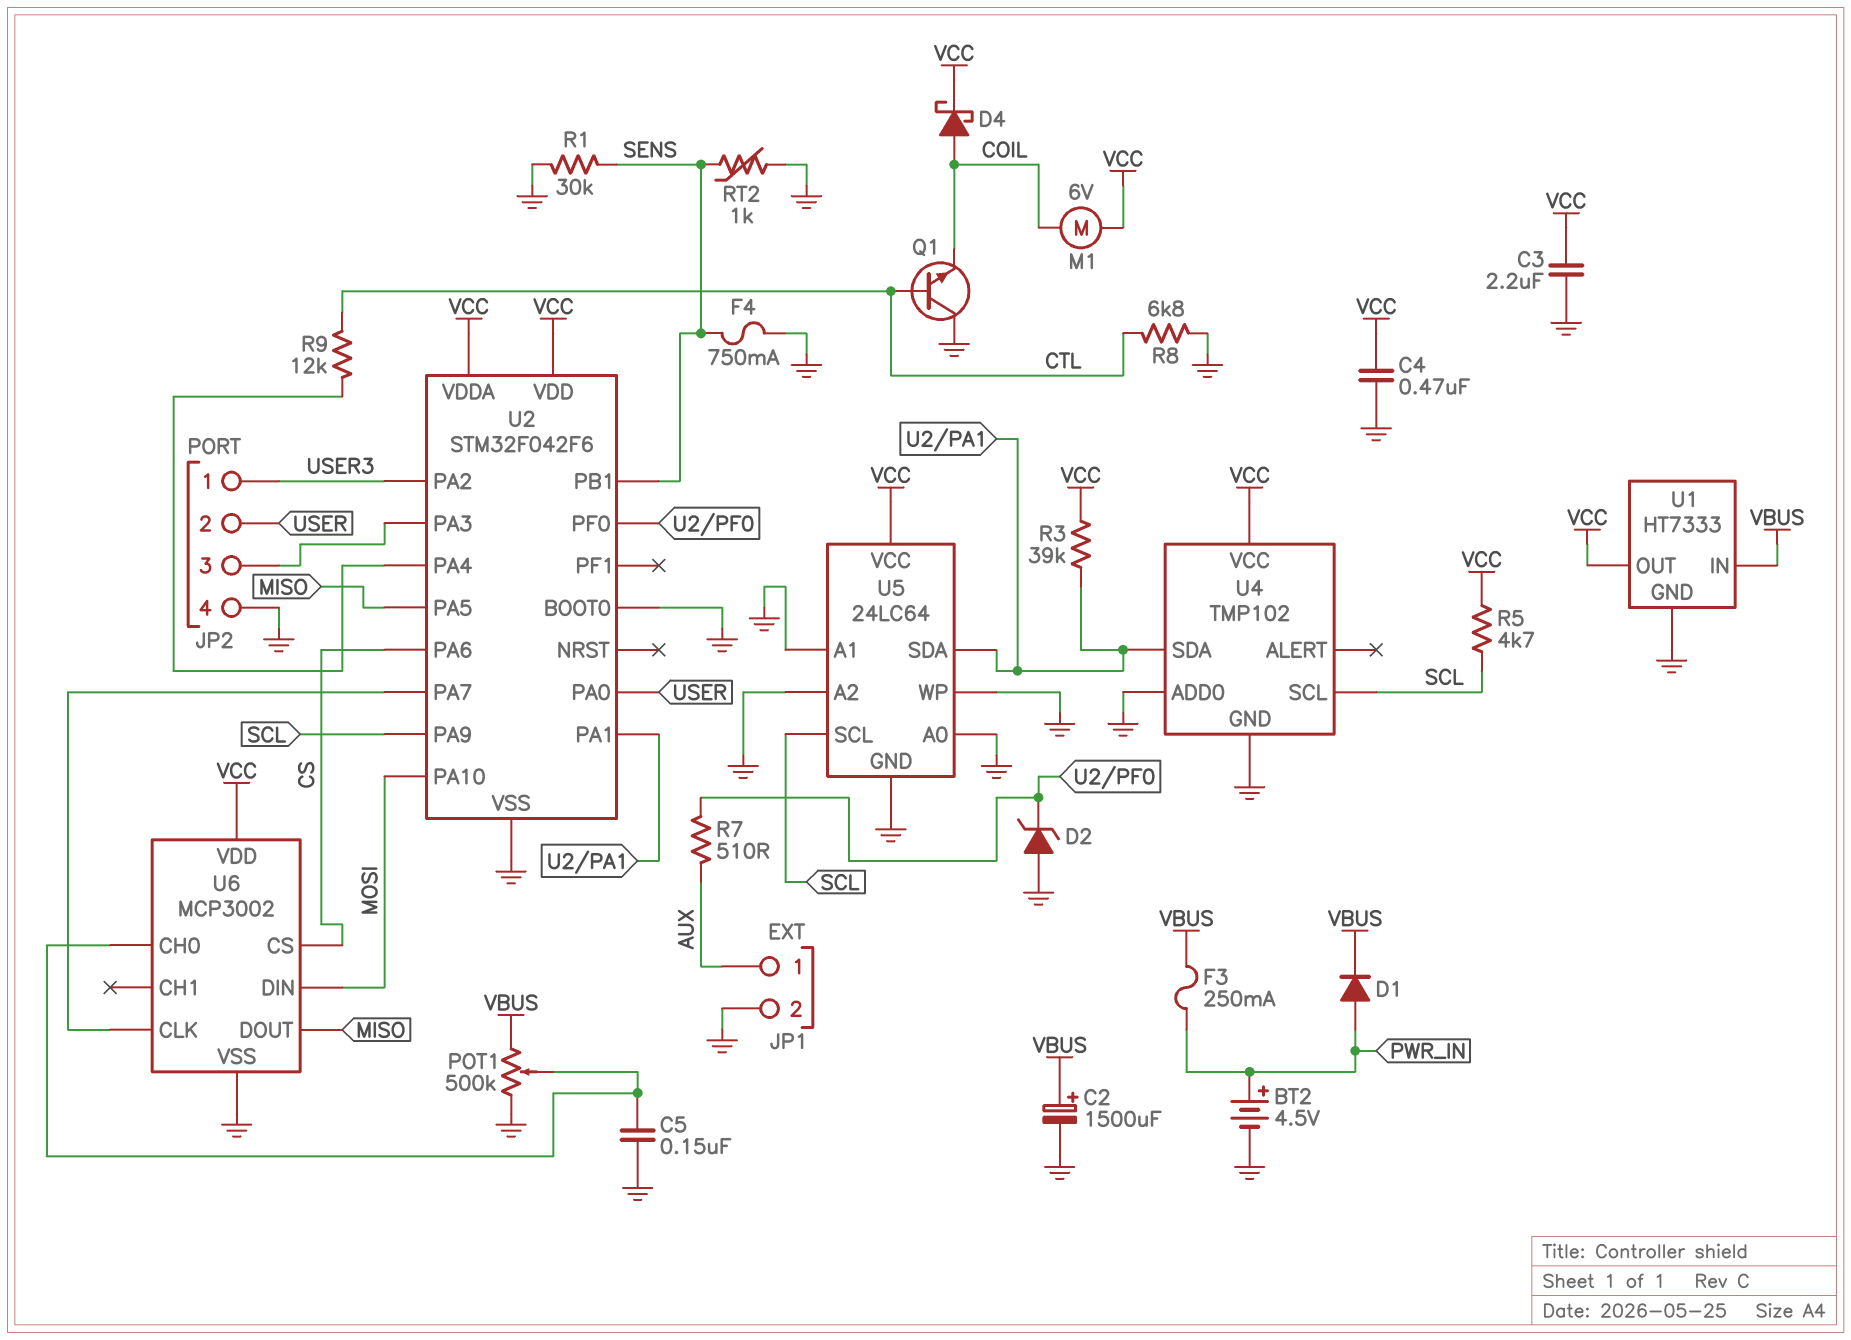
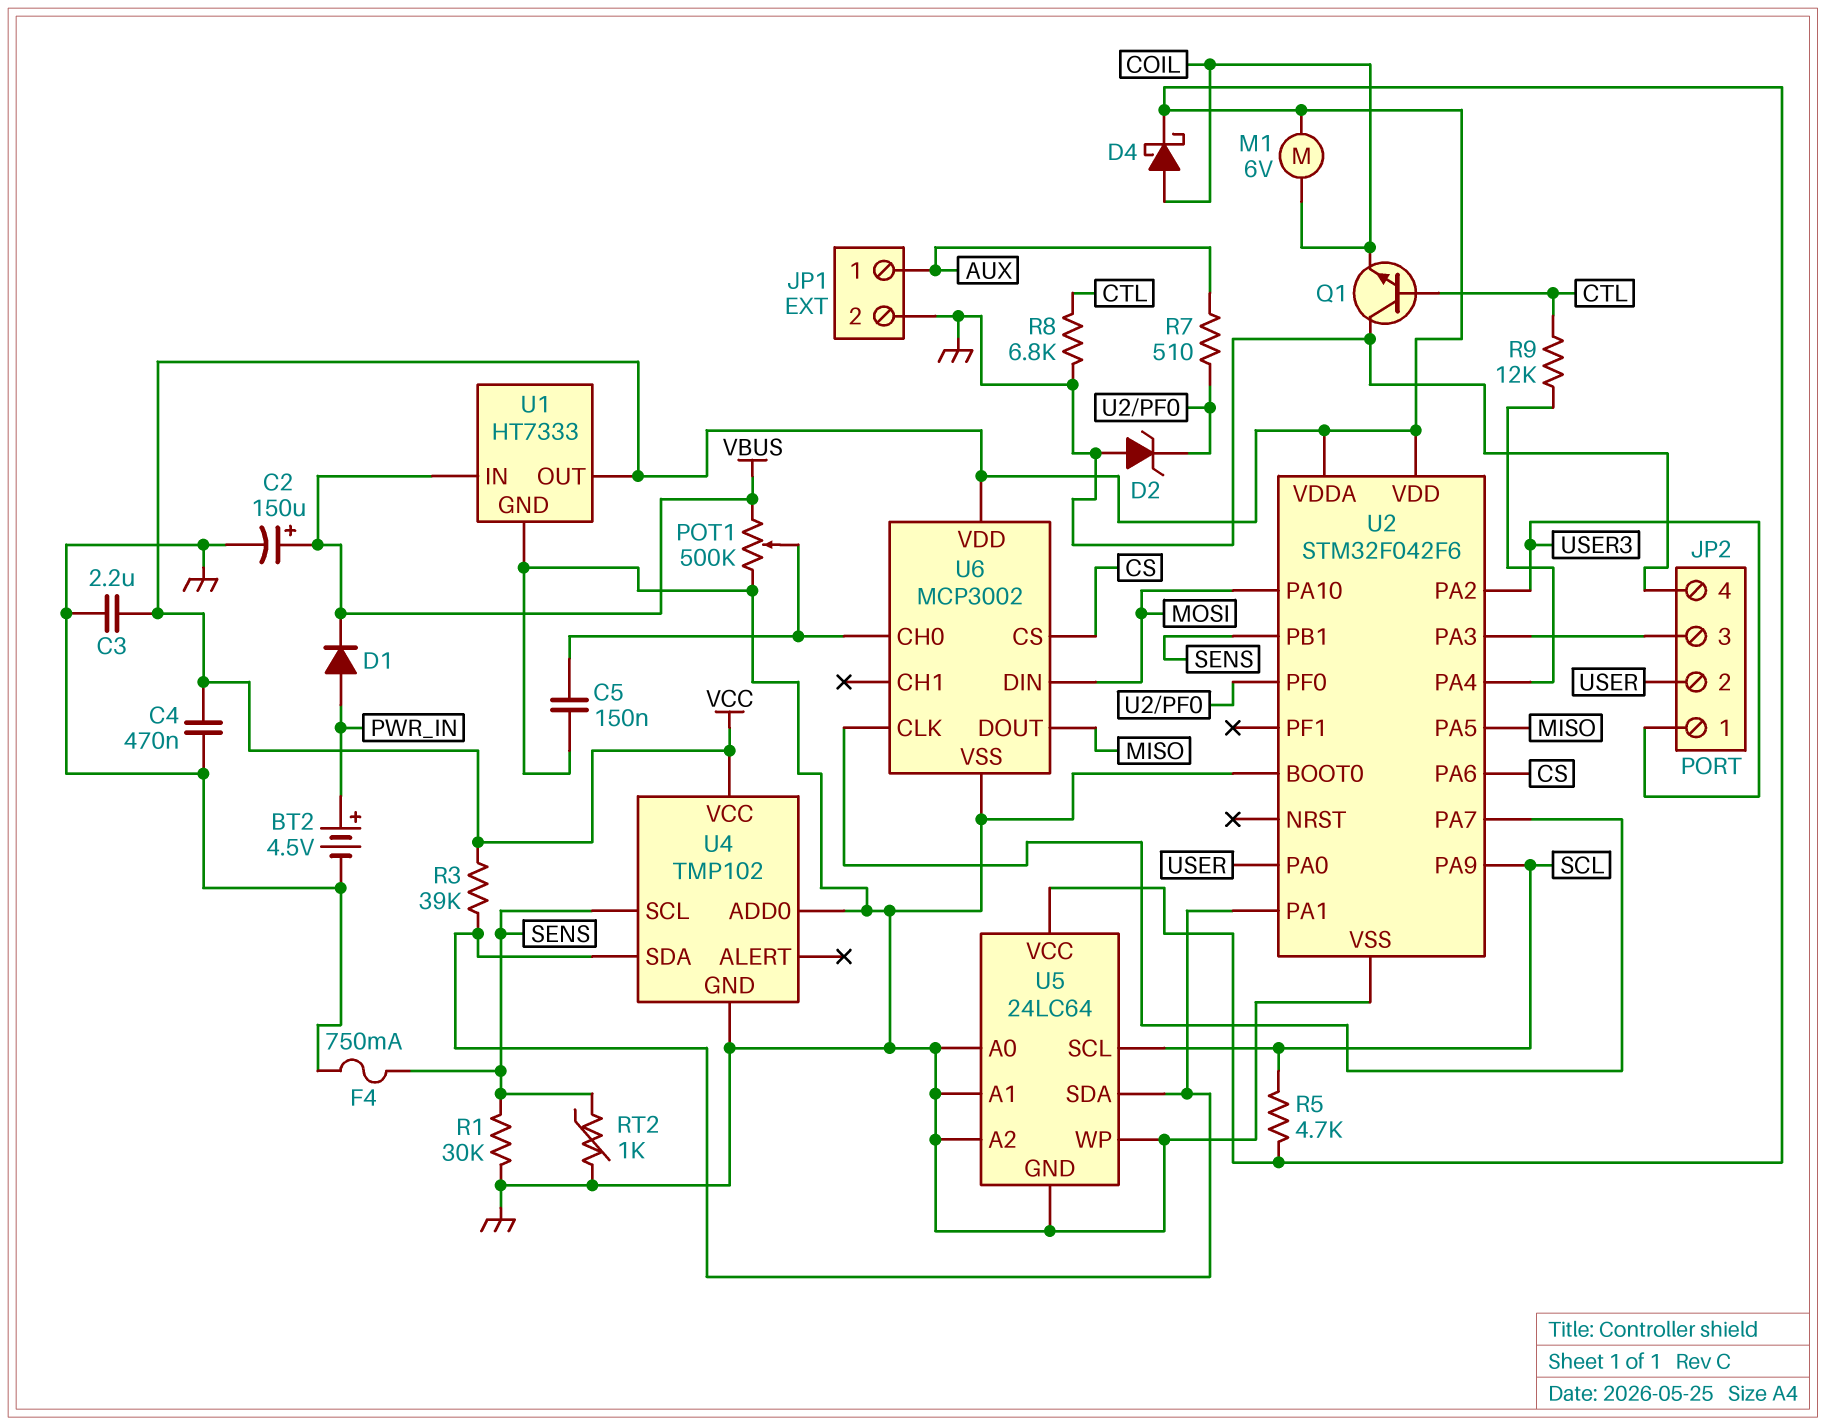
C2: 1500uF (plus VBUS, minus GND) -> 150uF (plus VBUS, minus GND)
F3: 250mA (PWR_IN, VBUS) -> none
U4 pin SCL: SCL -> SENS

